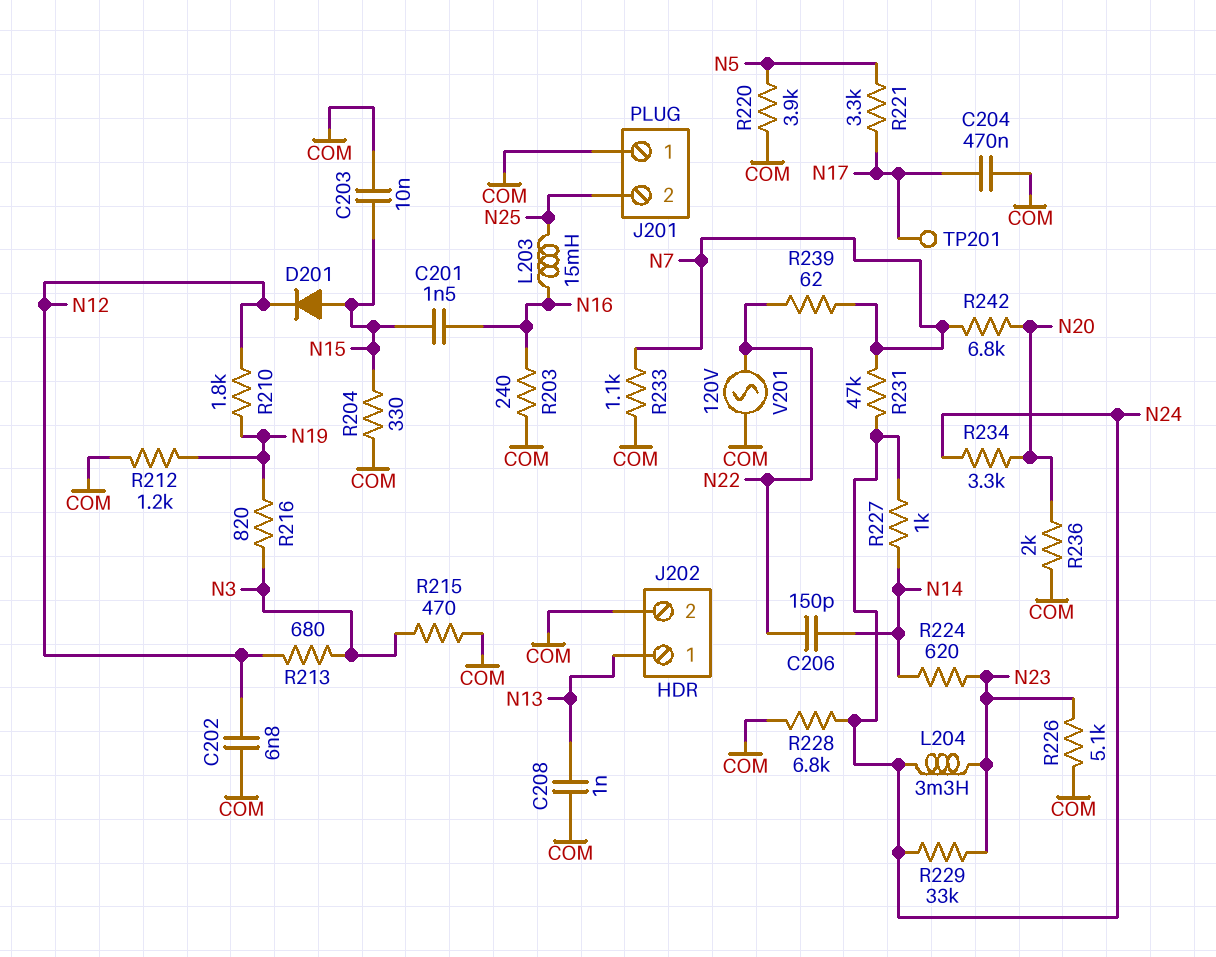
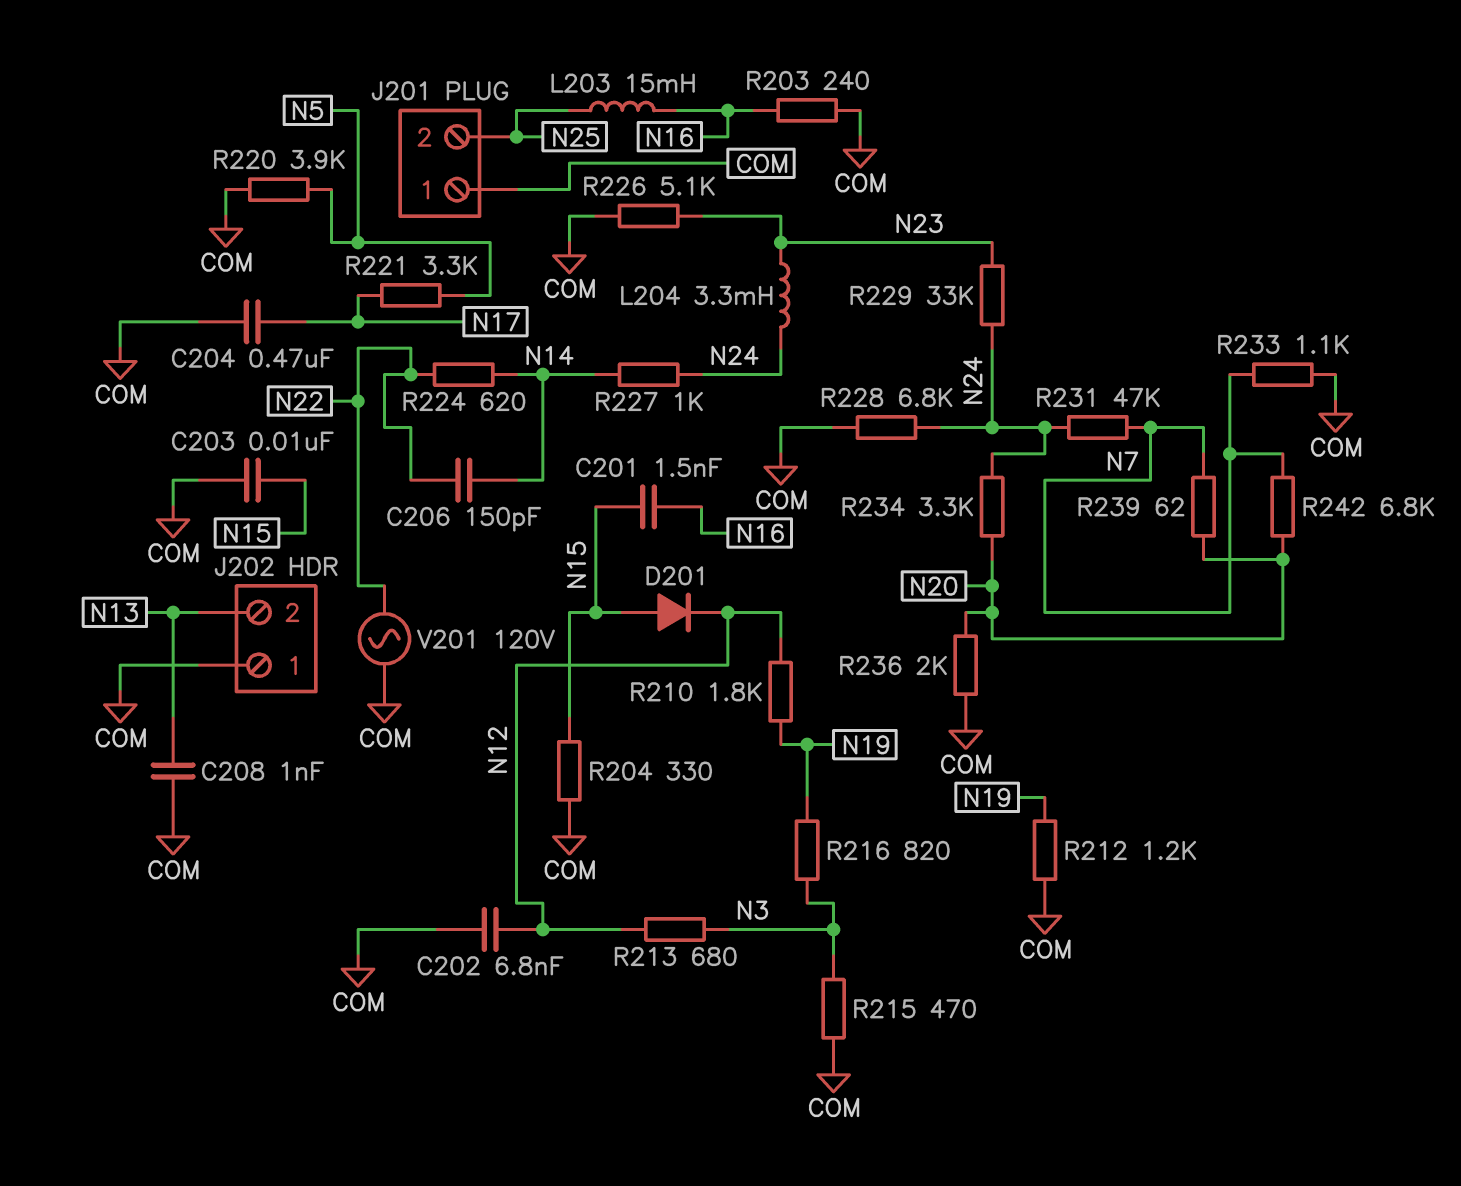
J202 pin 1: N13 -> COM
J202 pin 2: COM -> N13
R224: 620 (N14, N23) -> 620 (N14, N22)
R239: 62 (N7, N22) -> 62 (N7, N20)
TP201: test point (N17) -> none

